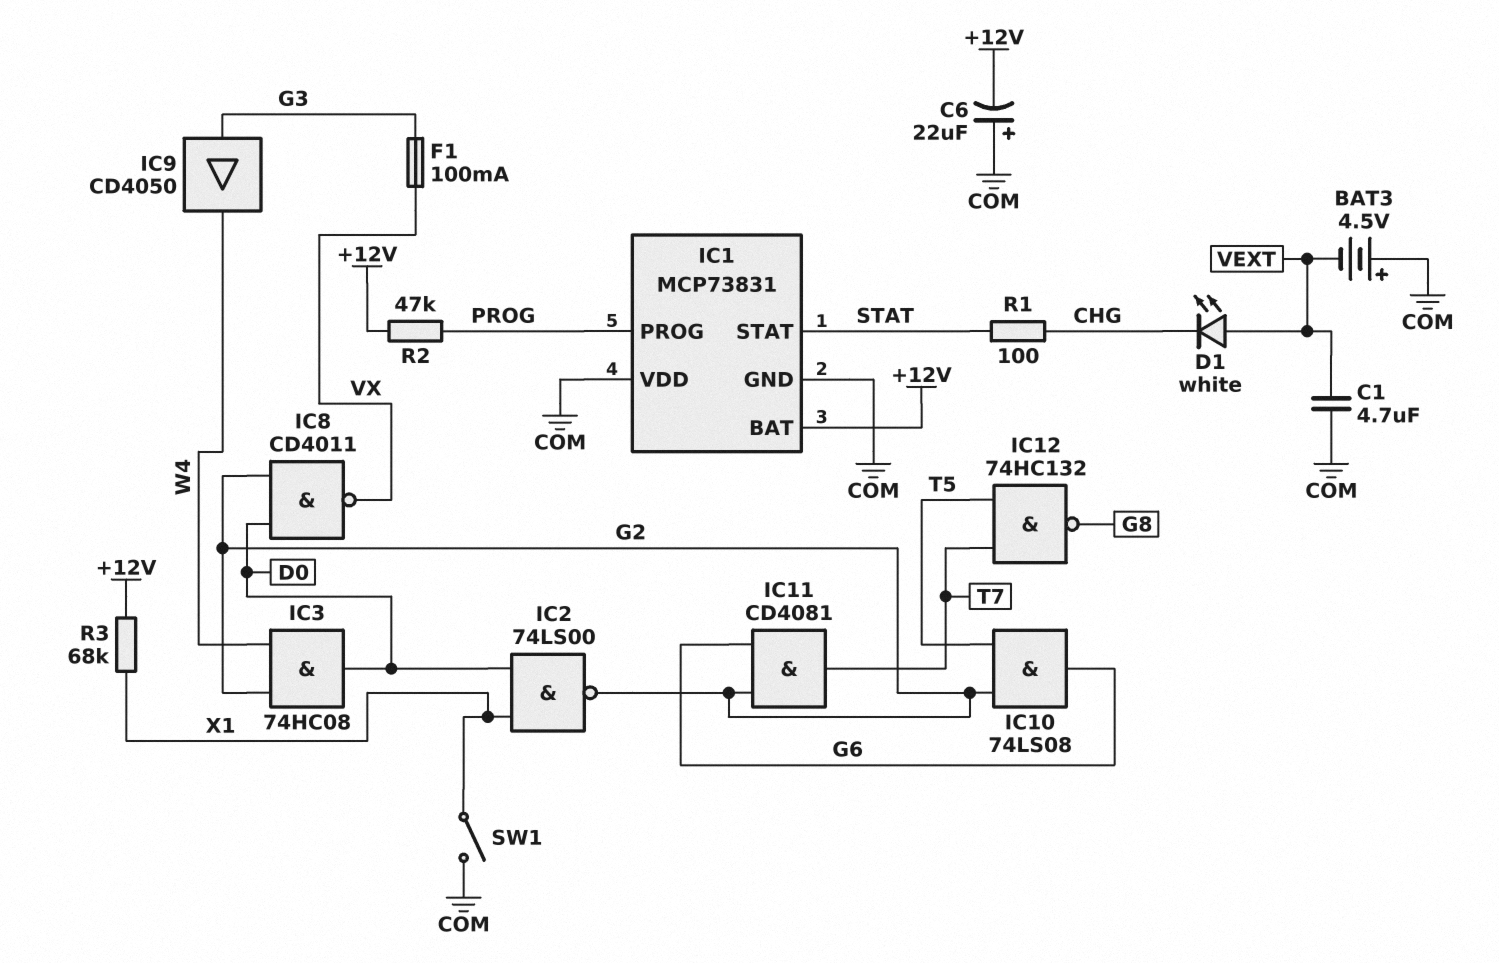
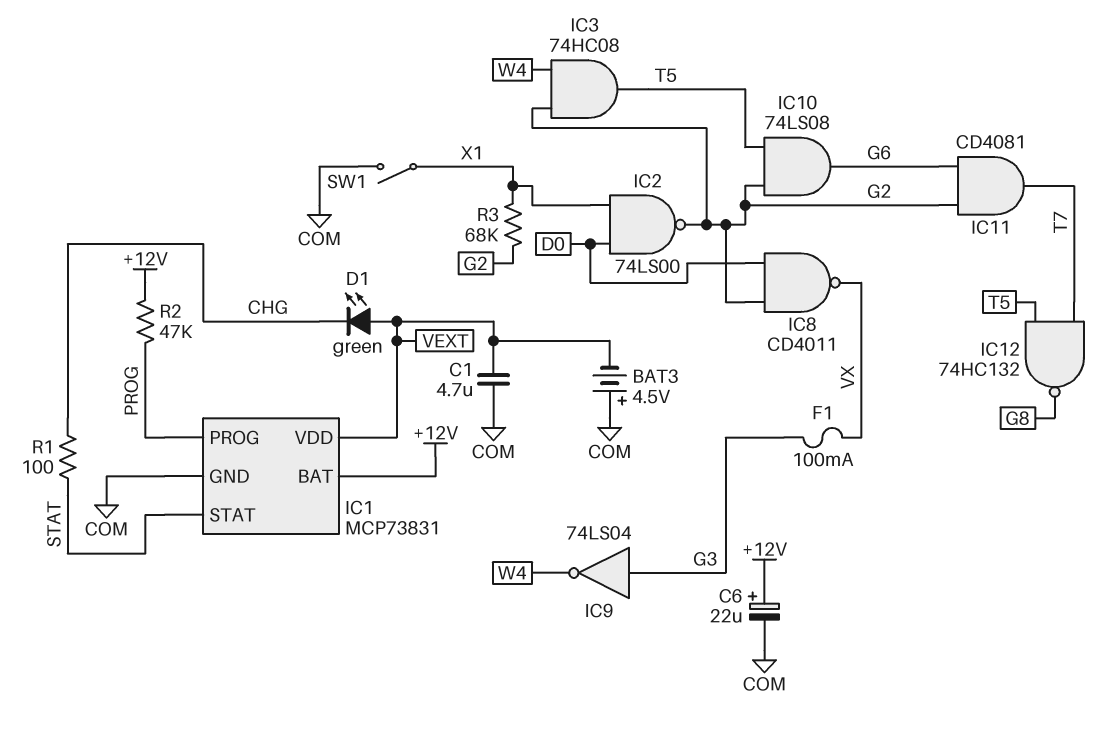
C6: 22uF (plus COM, minus +12V) -> 22uF (plus +12V, minus COM)
D1: LED white (A VEXT, K CHG) -> LED green (A VEXT, K CHG)
IC1 pin VDD: COM -> VEXT
IC3: AND 74HC08 (in G2, in W4, out D0) -> AND 74HC08 (in G2, in W4, out T5)
IC9: buffer CD4050 (in G3, out W4) -> NOT 74LS04 (in G3, out W4)
R3: 68k (+12V, X1) -> 68k (G2, X1)

